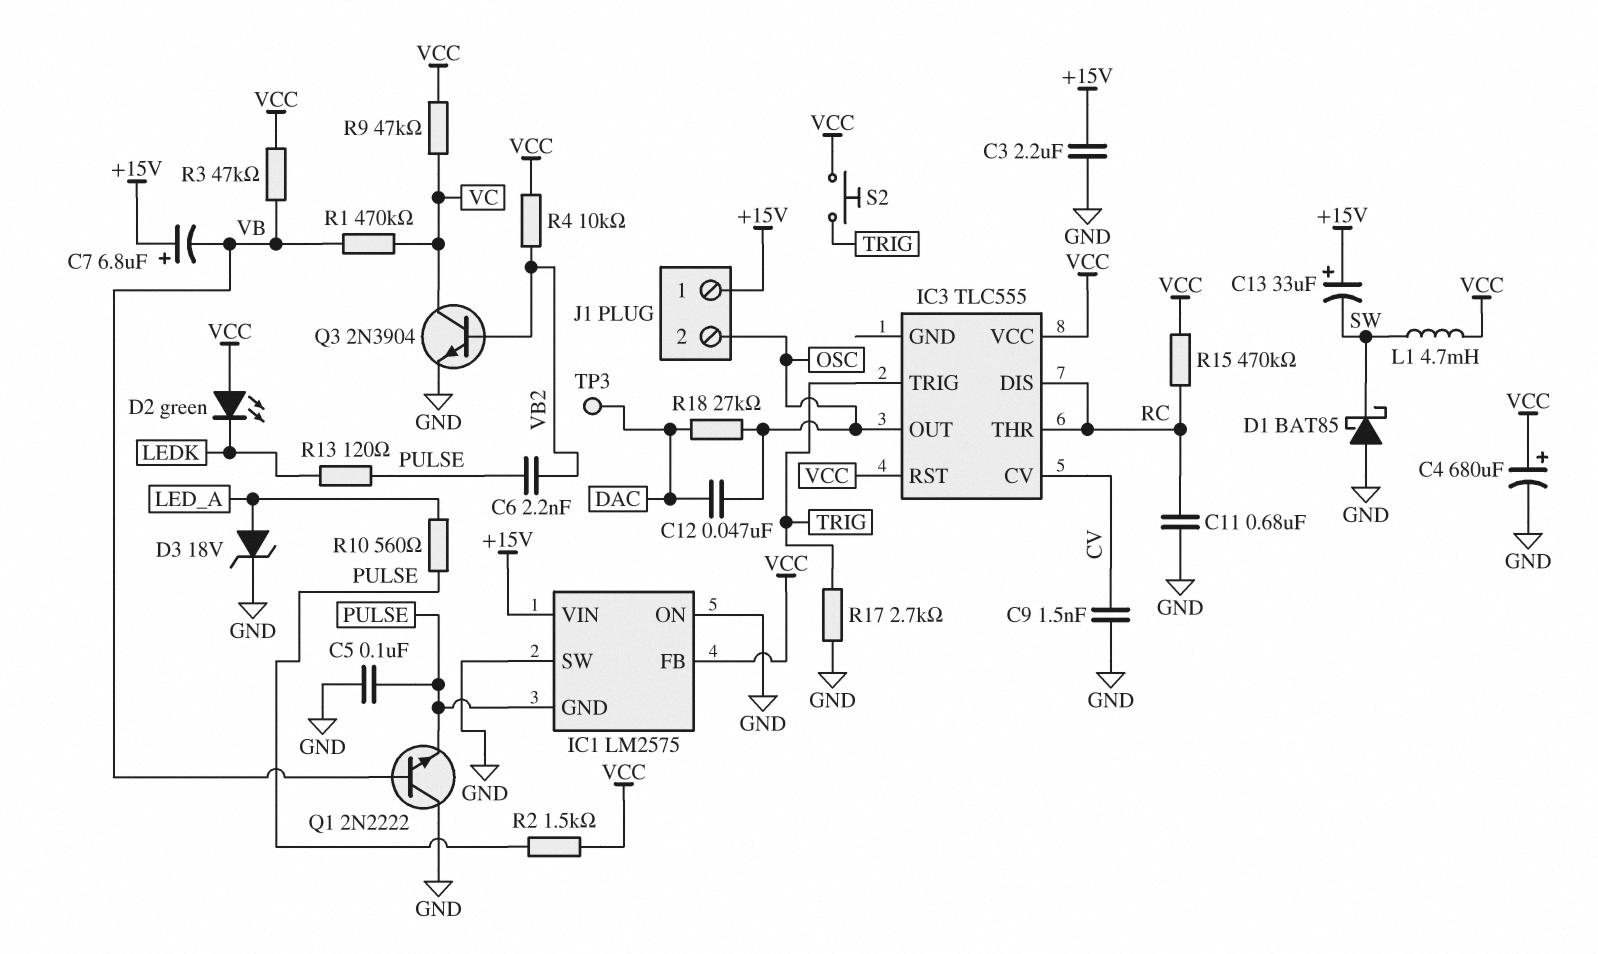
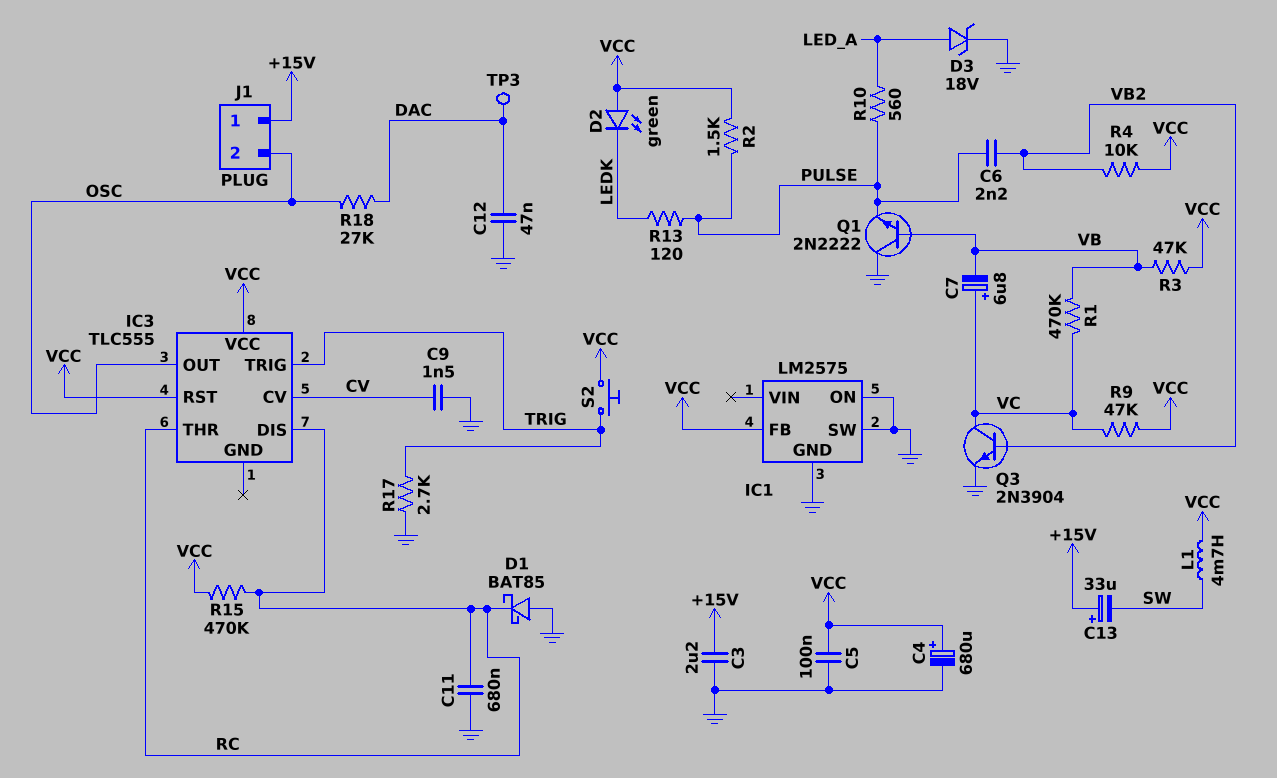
C5: 100nF (GND, PULSE) -> 100nF (GND, VCC)
C7: 6.8uF (plus +15V, minus VB) -> 6.8uF (plus VC, minus VB)
C12: 47nF (DAC, OSC) -> 47nF (DAC, GND)
D1: schottky BAT85 (A GND, K SW) -> schottky BAT85 (A GND, K RC)
IC1 pin GND: PULSE -> GND
IC1 pin VIN: +15V -> none

